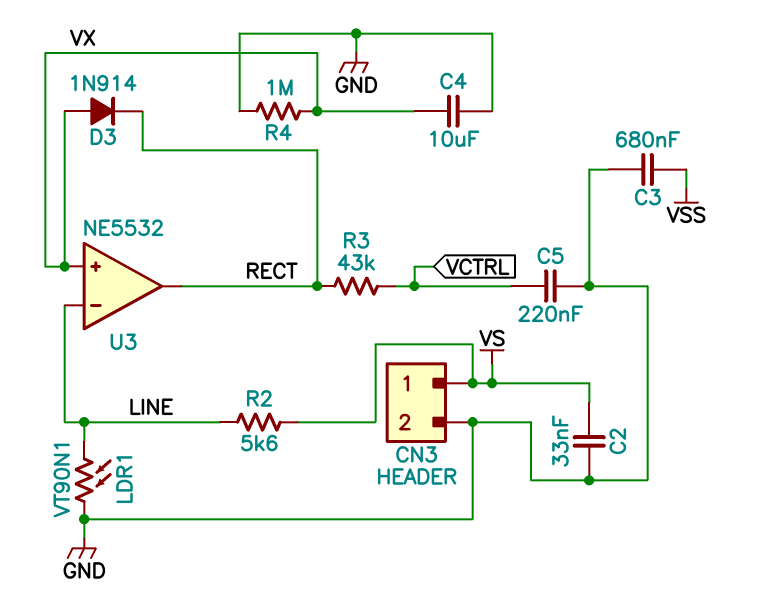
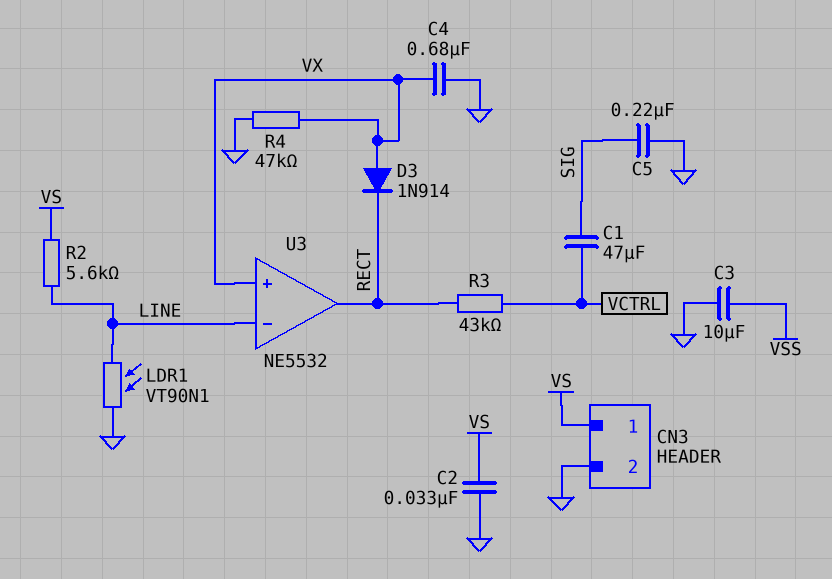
C1: none -> 47uF (SIG, VCTRL)
C3: 680nF (GND, VSS) -> 10uF (GND, VSS)
C4: 10uF (GND, VX) -> 680nF (GND, VX)
C5: 220nF (GND, VCTRL) -> 220nF (GND, SIG)
R4: 1M (GND, VX) -> 47k (GND, VX)

